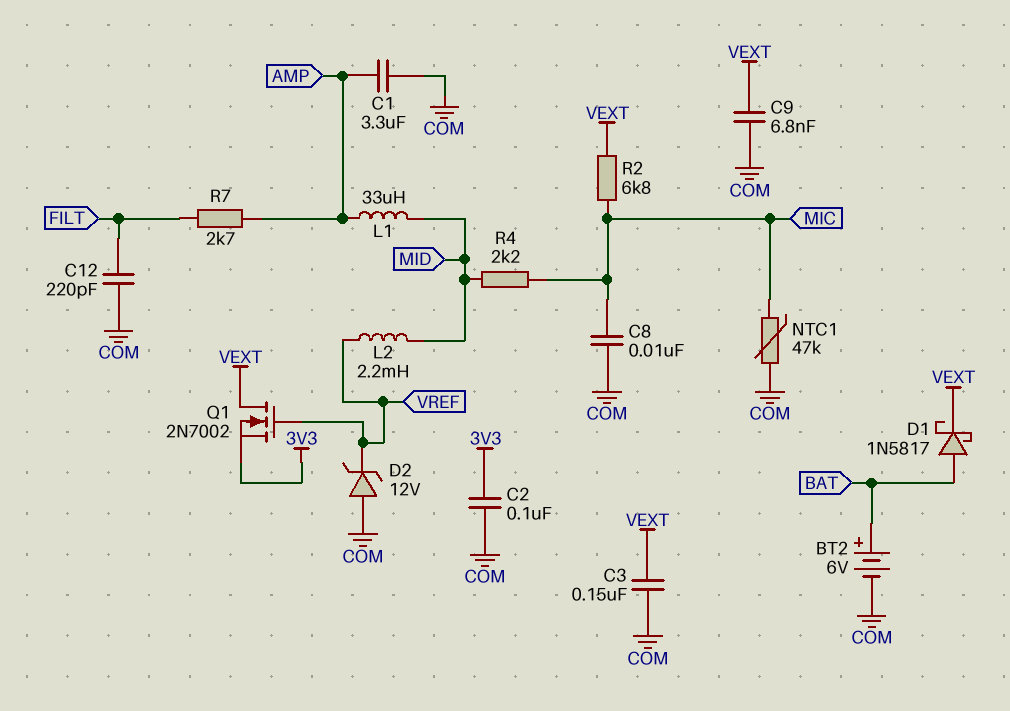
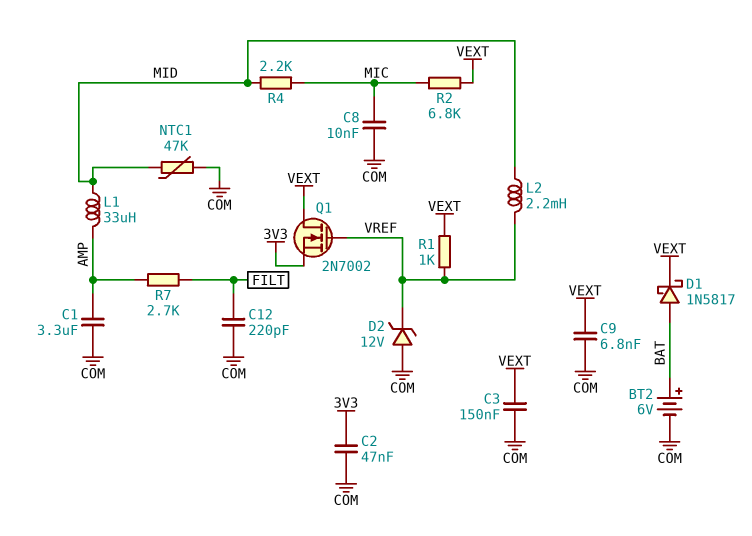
C2: 100nF (3V3, COM) -> 47nF (3V3, COM)
NTC1: 47k (COM, MIC) -> 47k (COM, MID)
R1: none -> 1k (VEXT, VREF)

